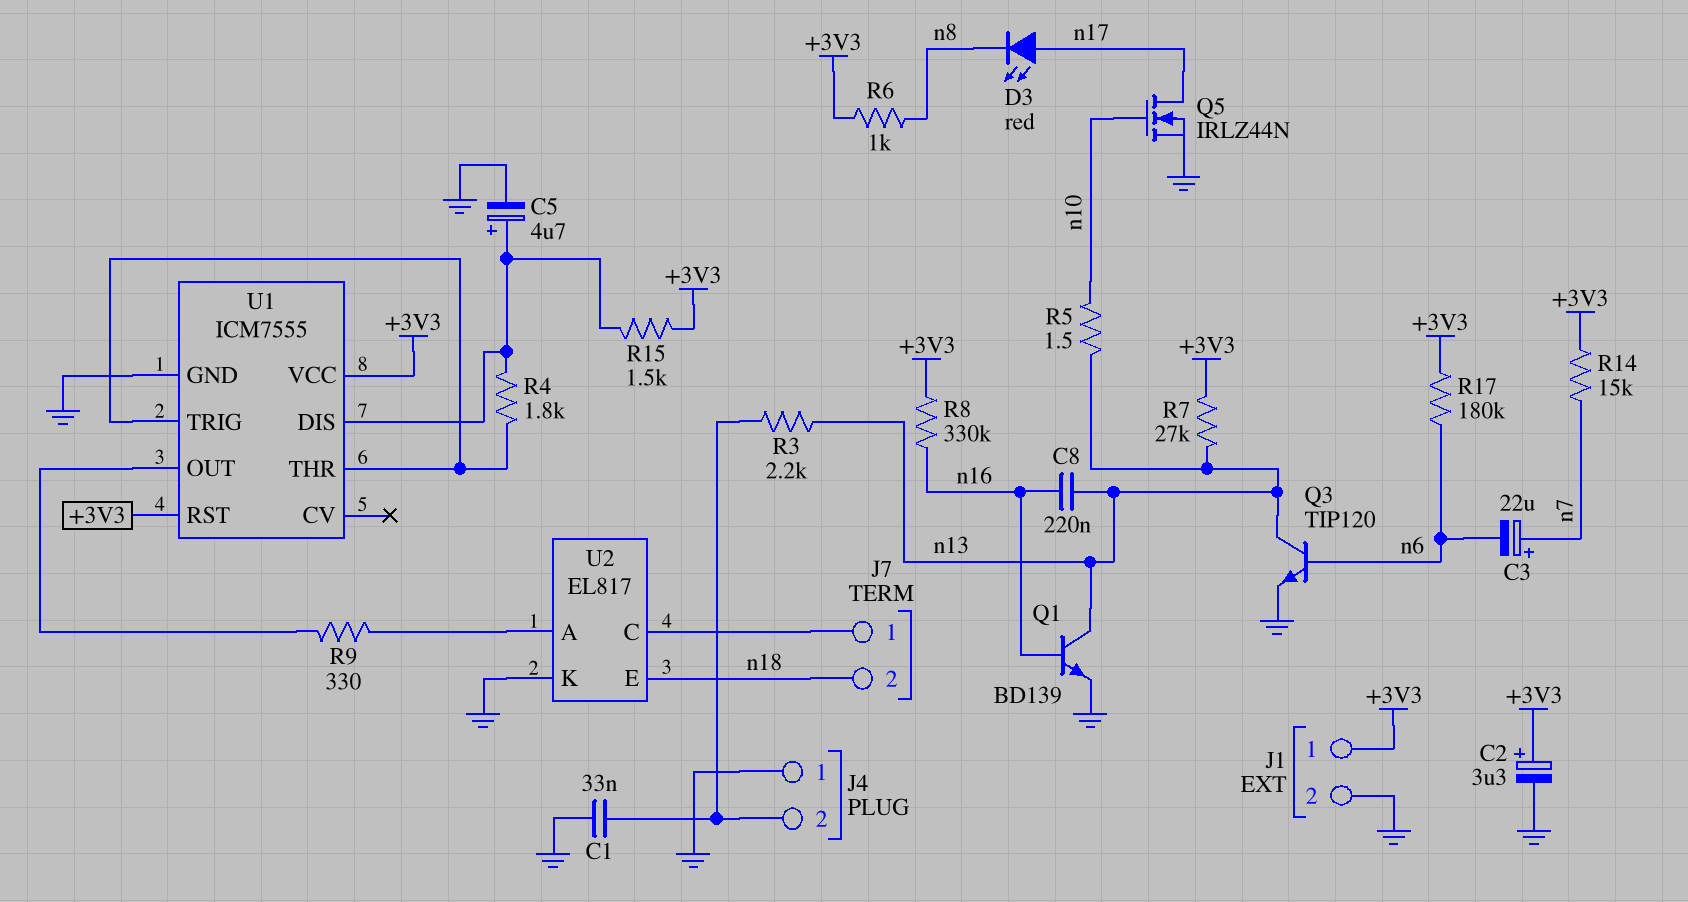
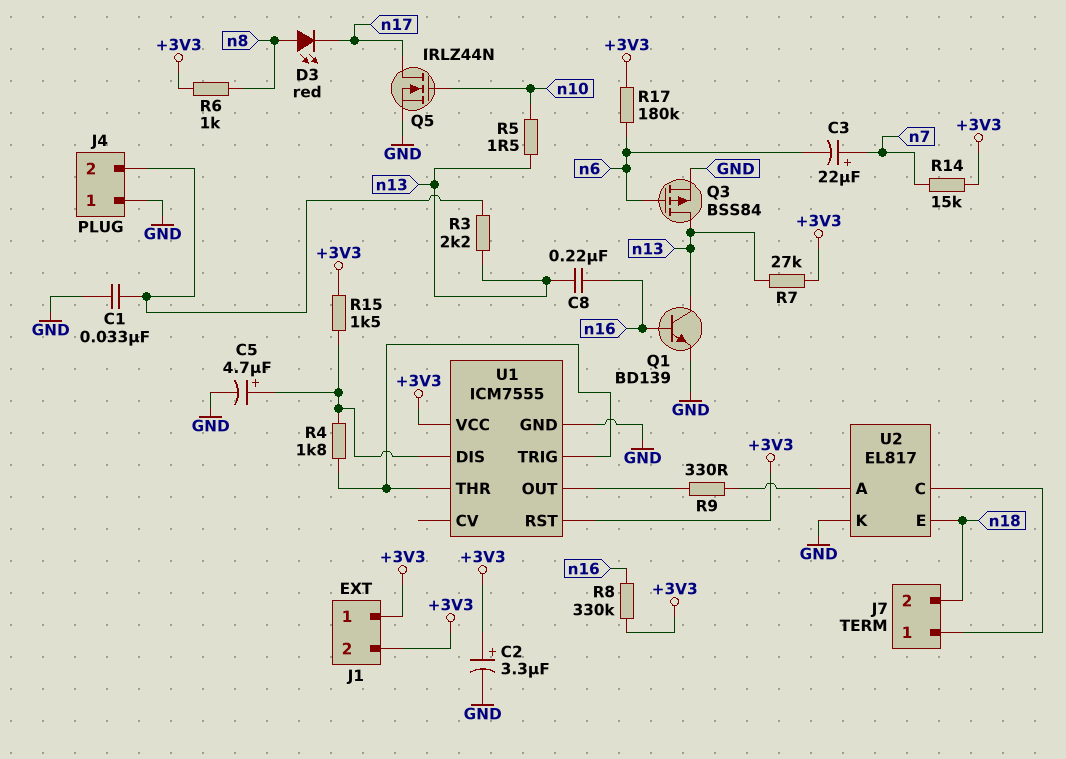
D3: LED red (A n17, K n8) -> LED red (A n8, K n17)
J1 pin 2: GND -> +3V3
Q3: NPN TIP120 (B n6, C n13, E GND) -> PMOS BSS84 (G n6, D n13, S GND)

